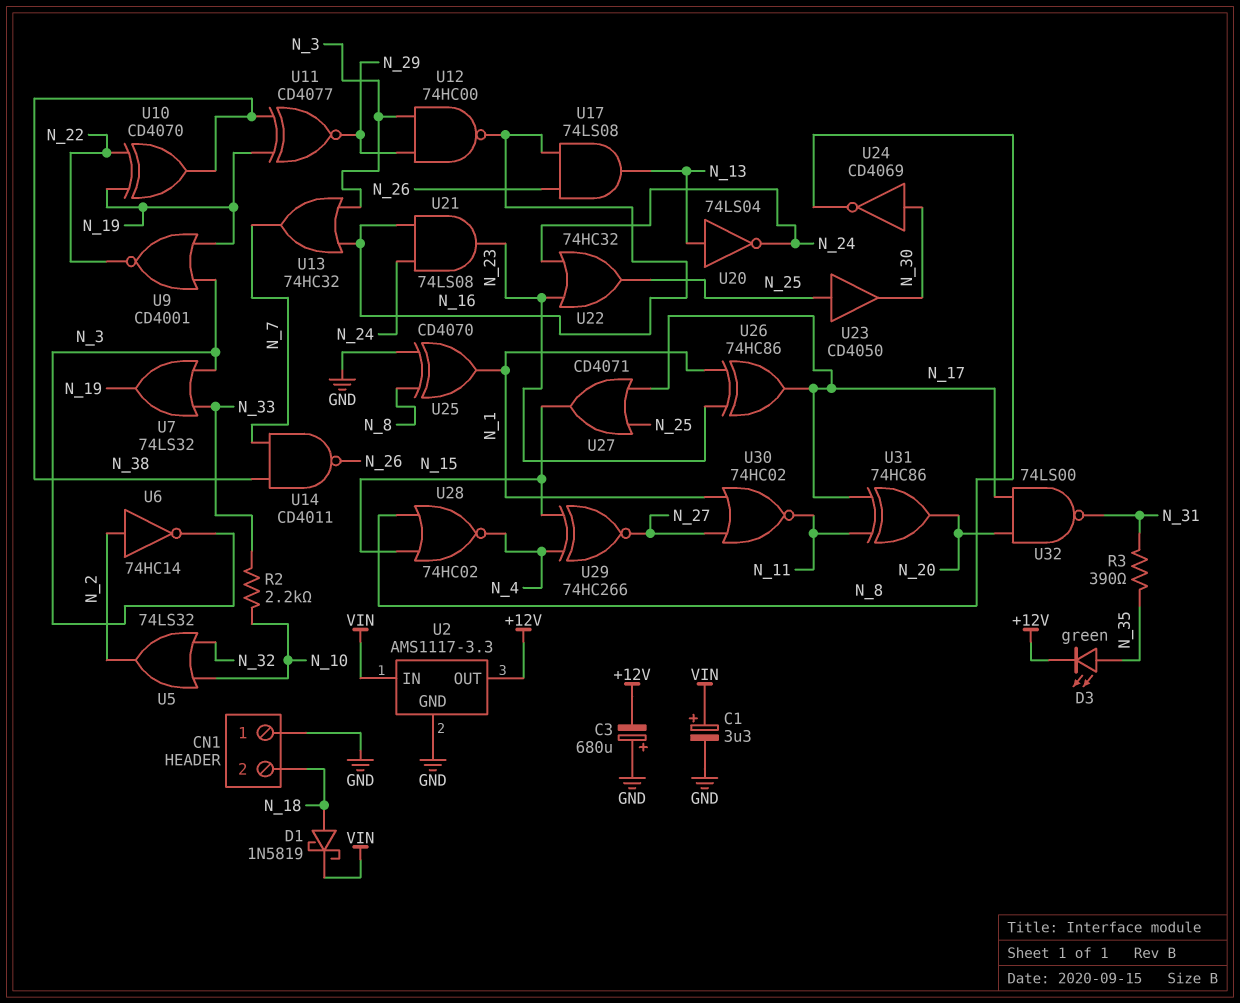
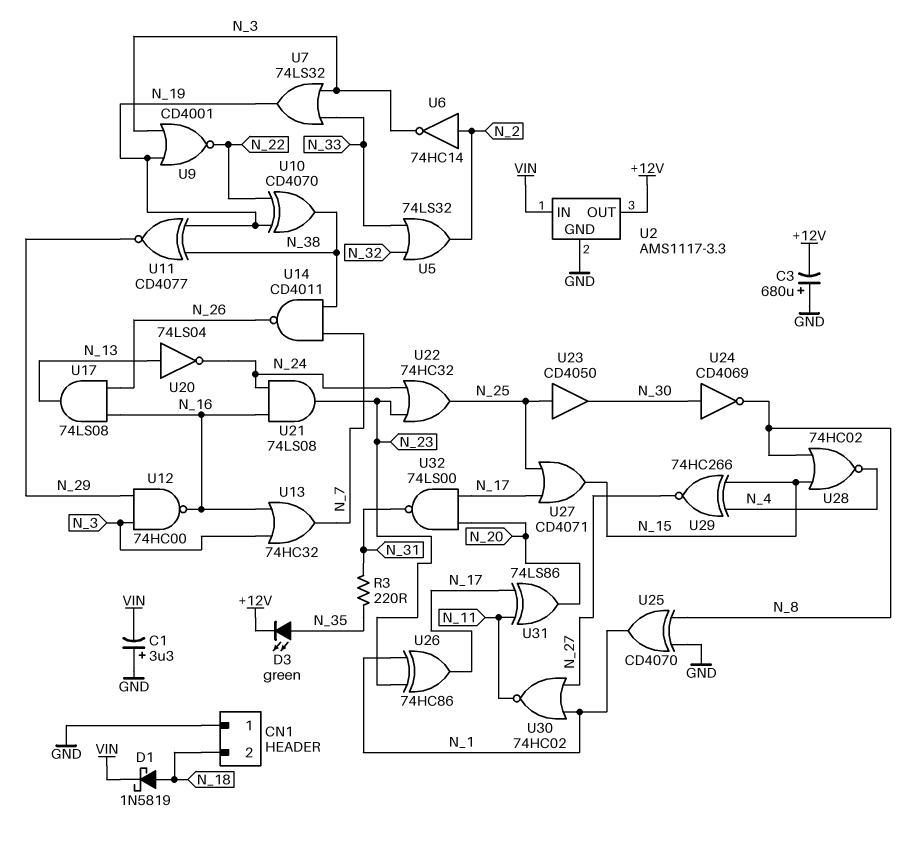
C1: 3.3uF (plus VIN, minus GND) -> 3.3uF (plus GND, minus VIN)
R2: 2.2k (N_10, N_33) -> none
R3: 390 (N_31, N_35) -> 220 (N_31, N_35)
U5: OR 74LS32 (in N_10, in N_32, out N_2) -> OR 74LS32 (in N_32, in N_33, out N_2)
U31: XOR 74HC86 (in N_11, in N_17, out N_20) -> XOR 74LS86 (in N_11, in N_17, out N_20)

